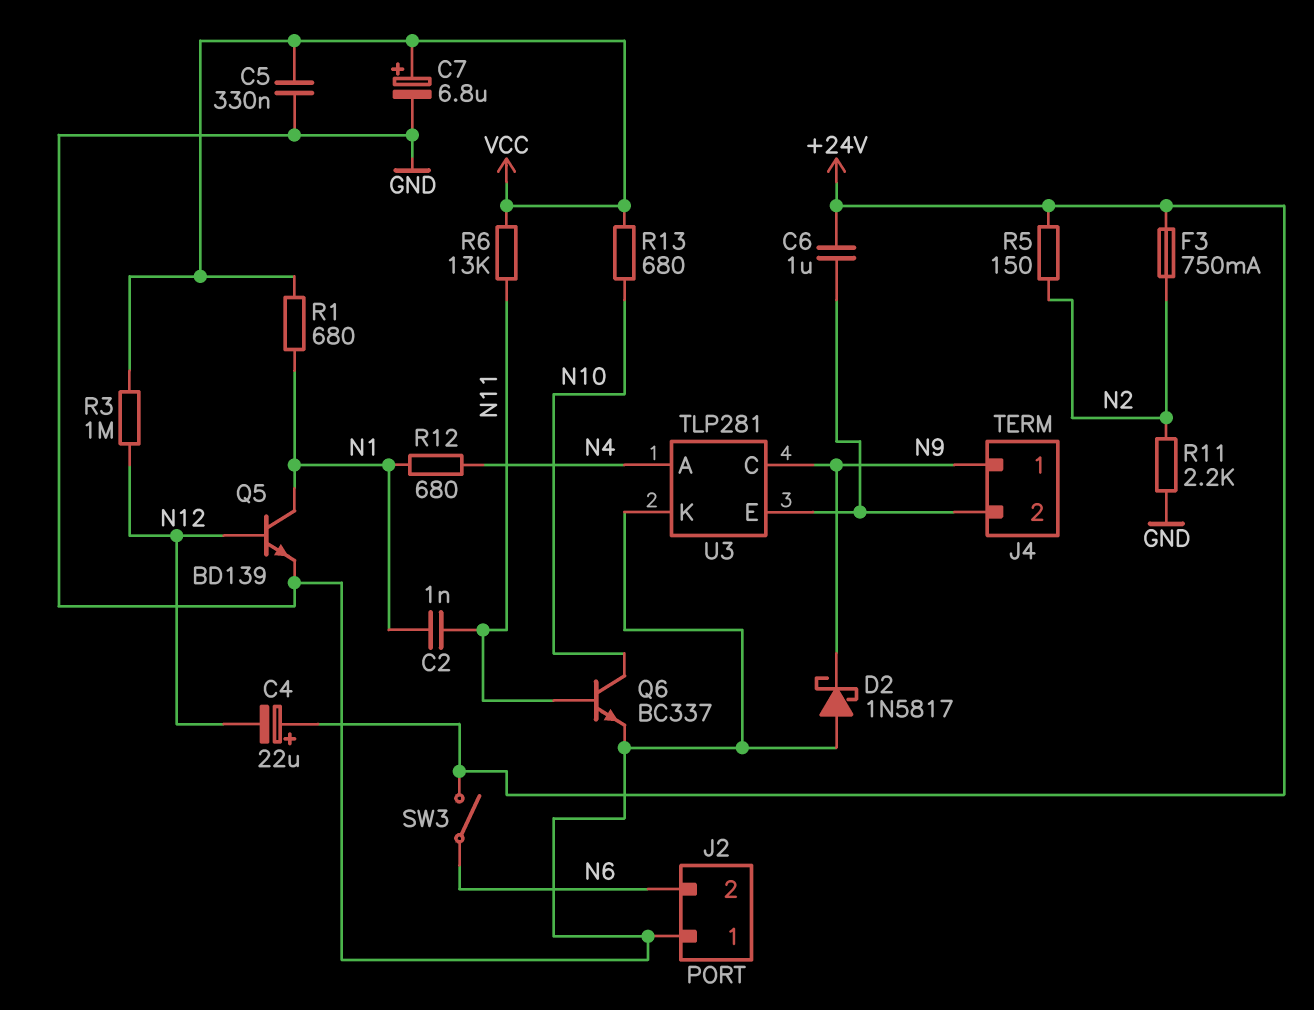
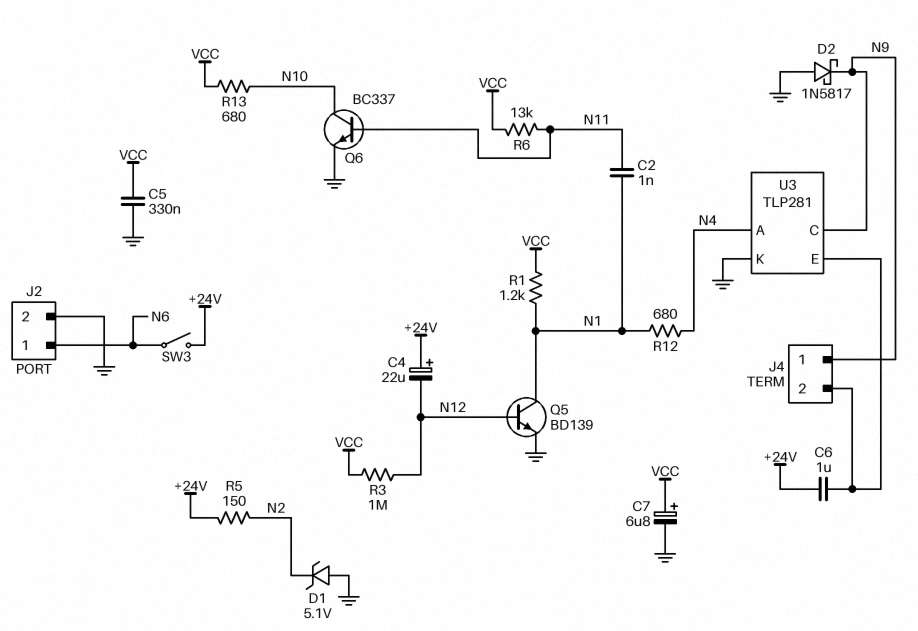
D1: none -> zener 5.1V (A GND, K N2)
F3: 750mA (+24V, N2) -> none
J2 pin 1: GND -> N6
J2 pin 2: N6 -> GND
R1: 680 (N1, VCC) -> 1.2k (N1, VCC)
R11: 2.2k (GND, N2) -> none

